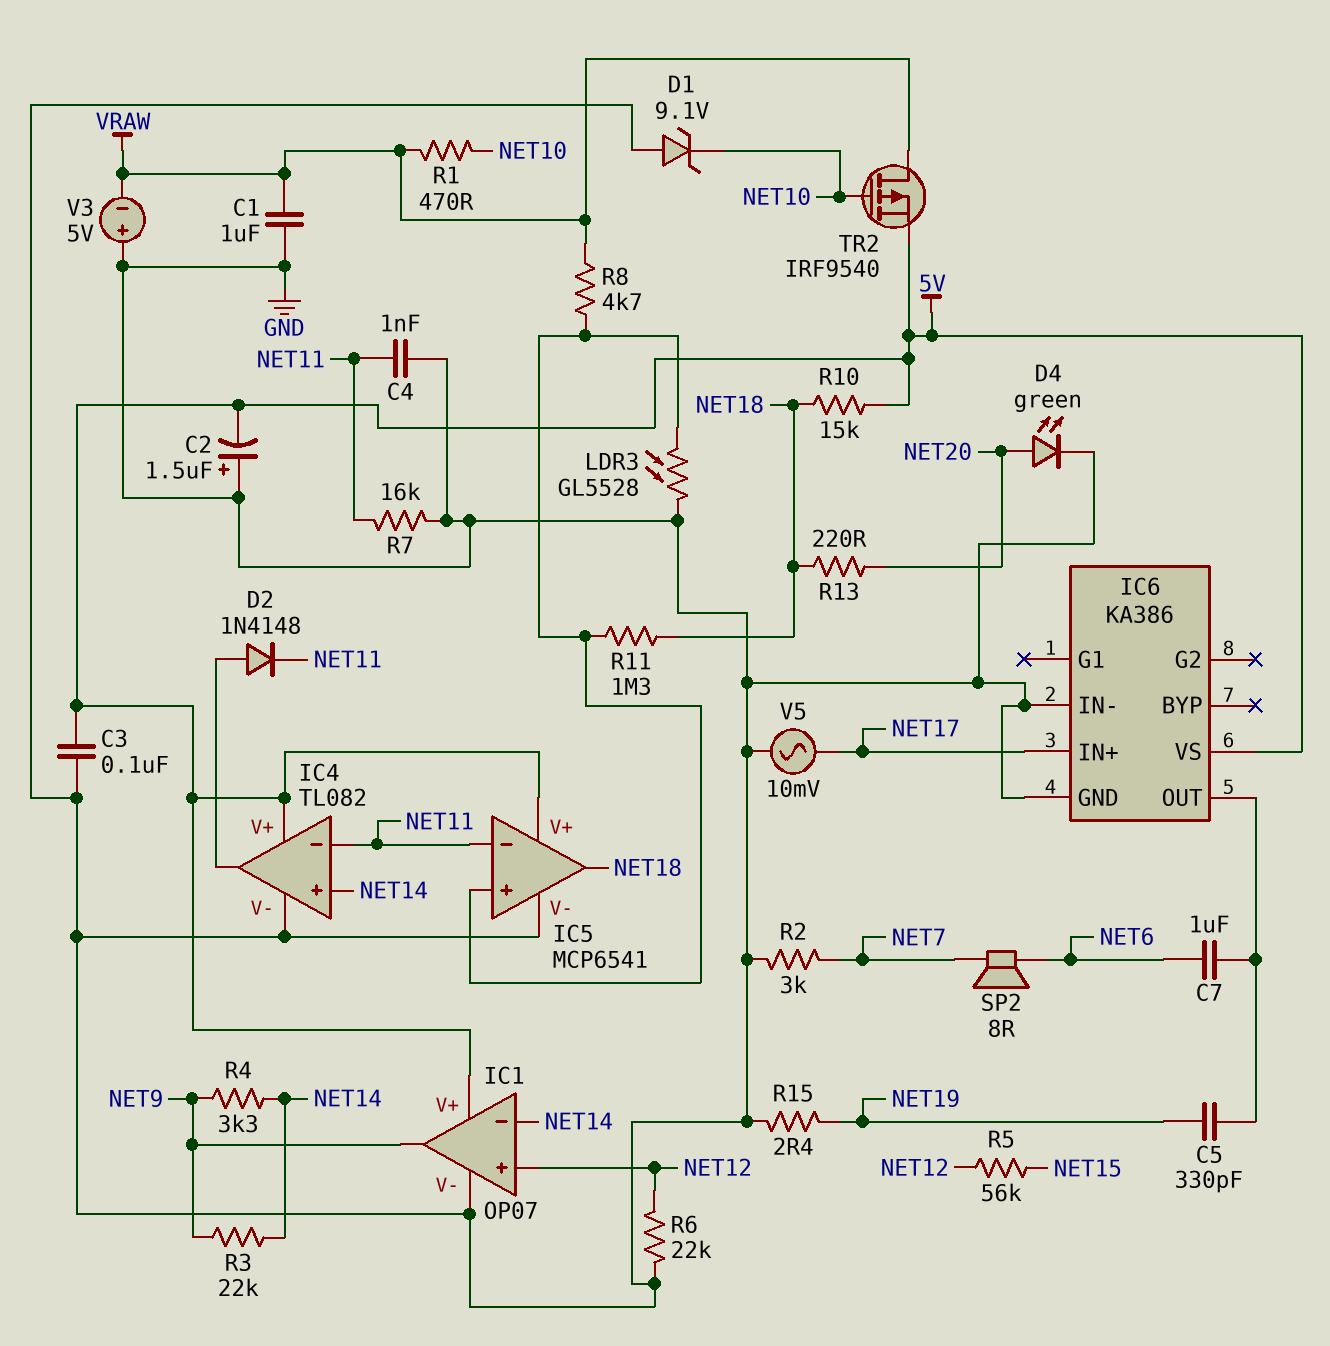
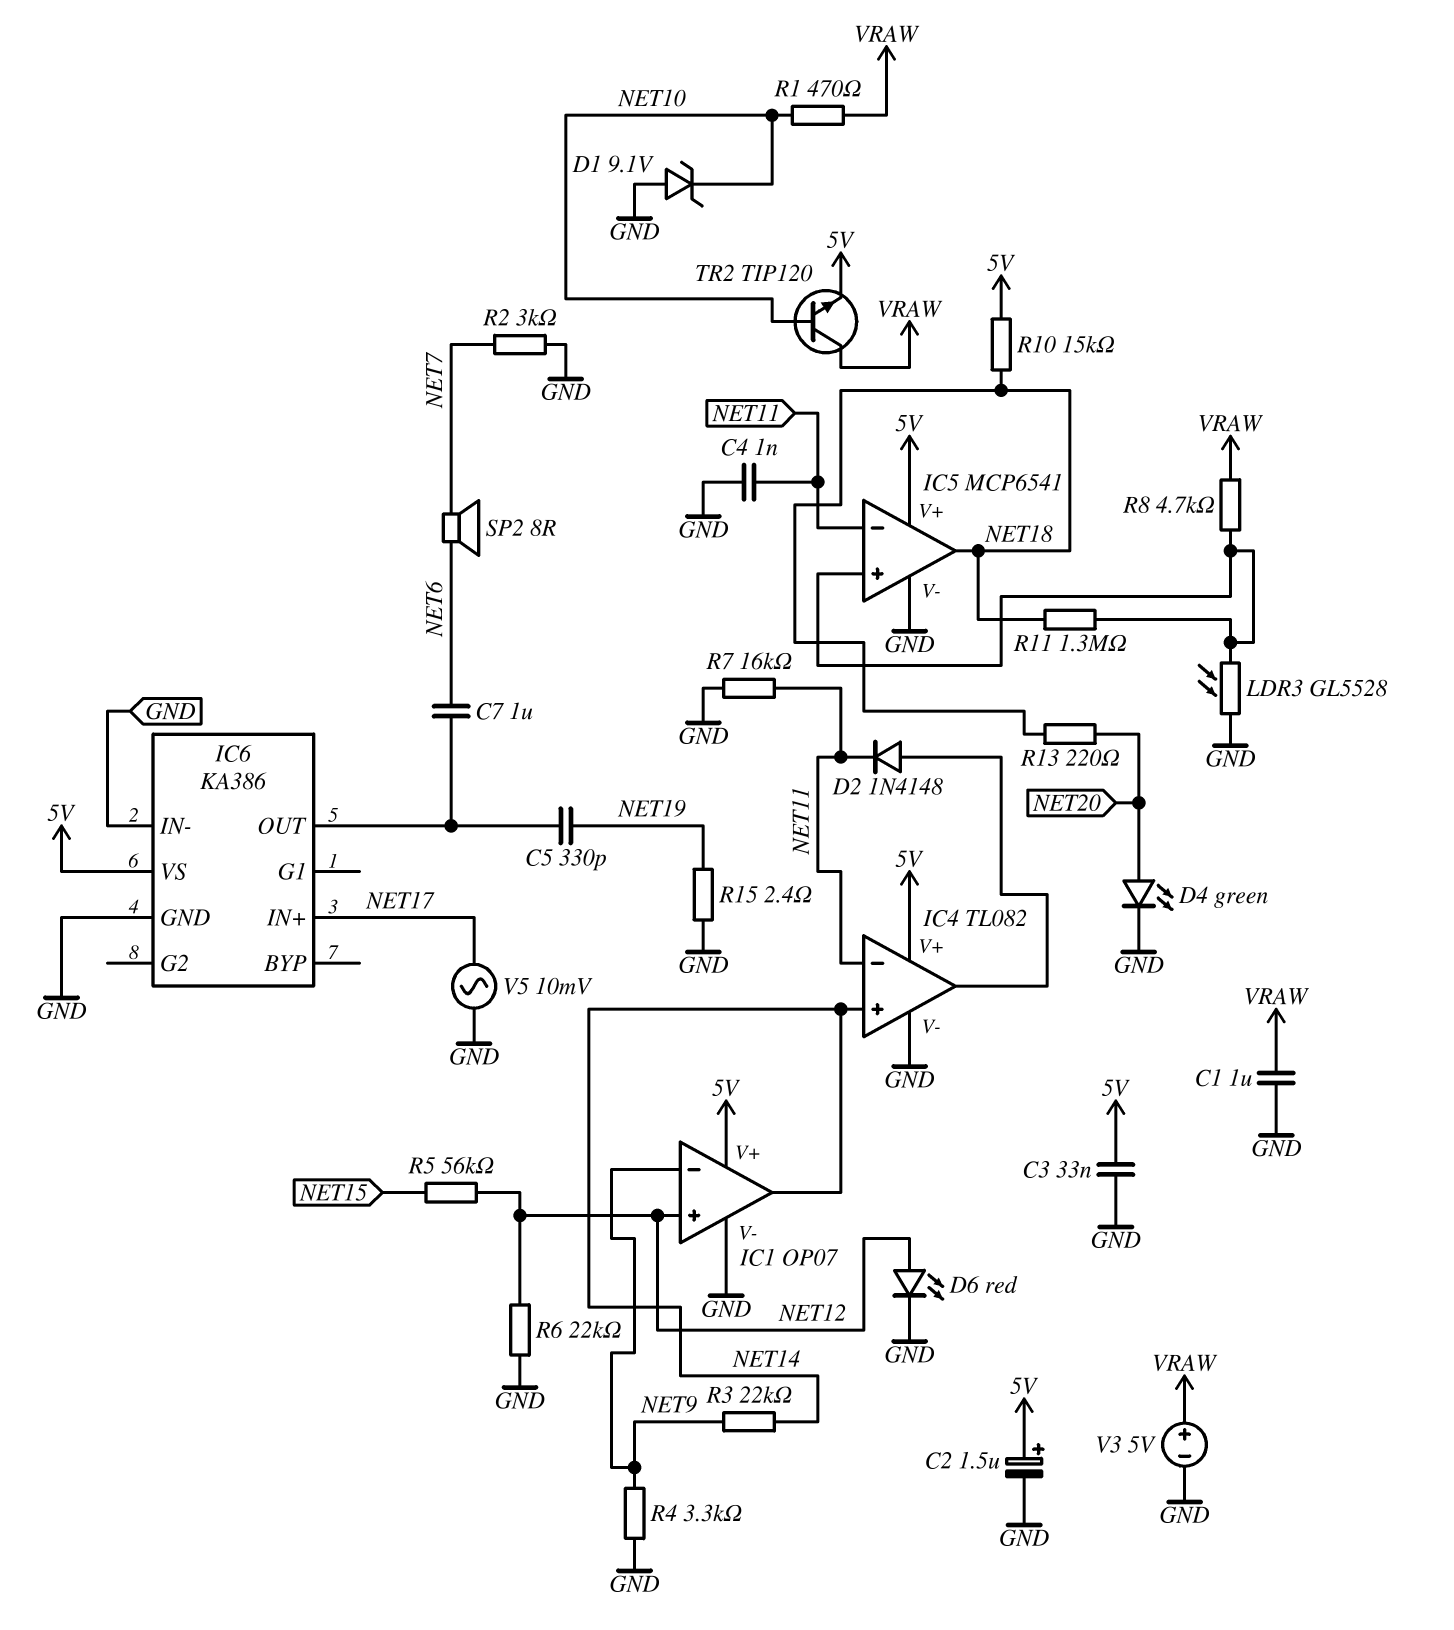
C2: 1.5uF (plus GND, minus 5V) -> 1.5uF (plus 5V, minus GND)
C3: 100nF (5V, GND) -> 33nF (5V, GND)
D6: none -> LED red (A NET12, K GND)
IC1 pin in-: NET14 -> NET9
IC1 pin out: NET9 -> NET14
R4: 3.3k (NET9, NET14) -> 3.3k (GND, NET9)
TR2: PMOS IRF9540 (G NET10, D VRAW, S 5V) -> NPN TIP120 (B NET10, C VRAW, E 5V)
V3: 5V (plus GND, minus VRAW) -> 5V (plus VRAW, minus GND)

